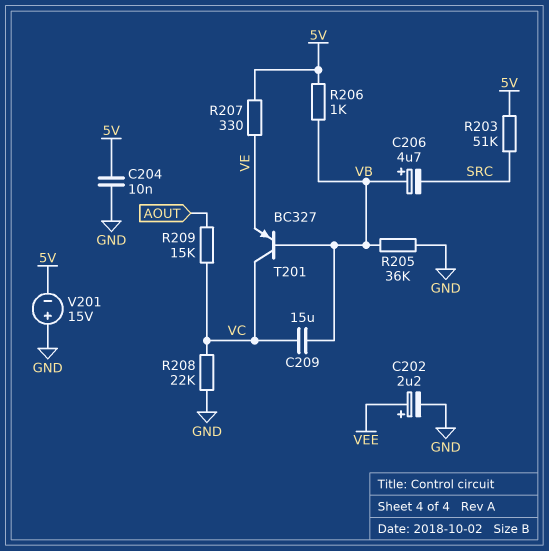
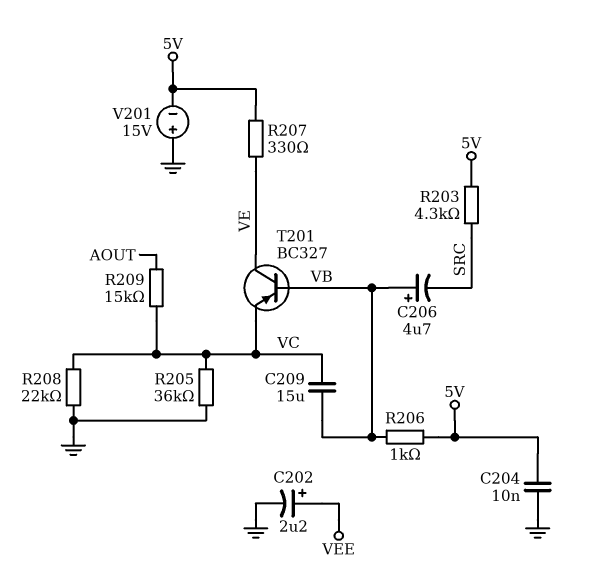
R203: 51k (5V, SRC) -> 4.3k (5V, SRC)
R205: 36k (GND, VB) -> 36k (GND, VC)
T201: PNP BC327 (B VB, C VC, E VE) -> PNP BC327 (B VB, C VE, E VC)

